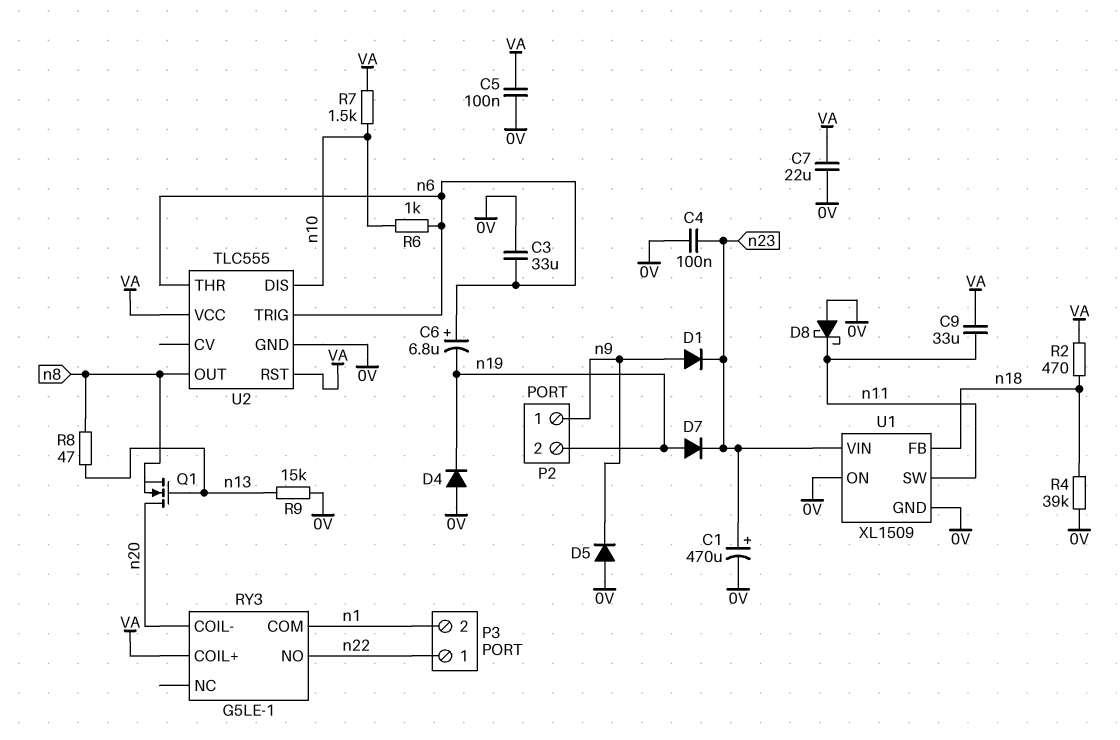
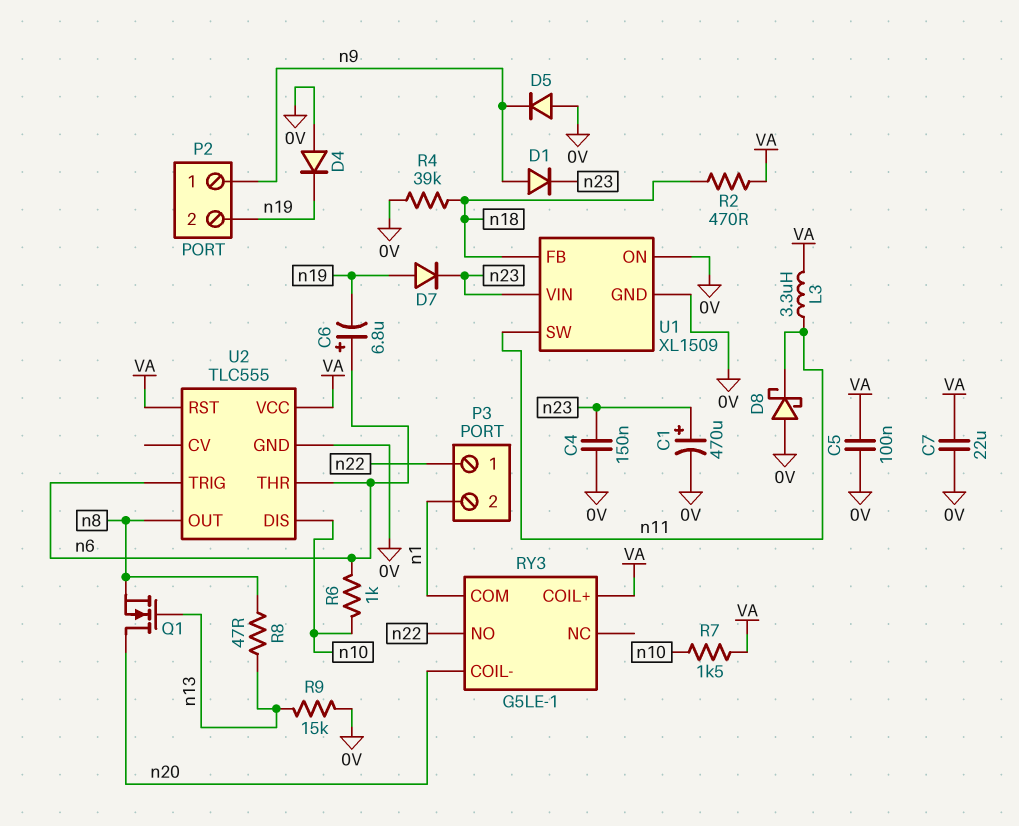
C3: 33uF (0V, n6) -> none
C4: 100nF (0V, n23) -> 150nF (0V, n23)
C9: 33uF (VA, n11) -> none
L3: none -> 3.3uH (VA, n11)

